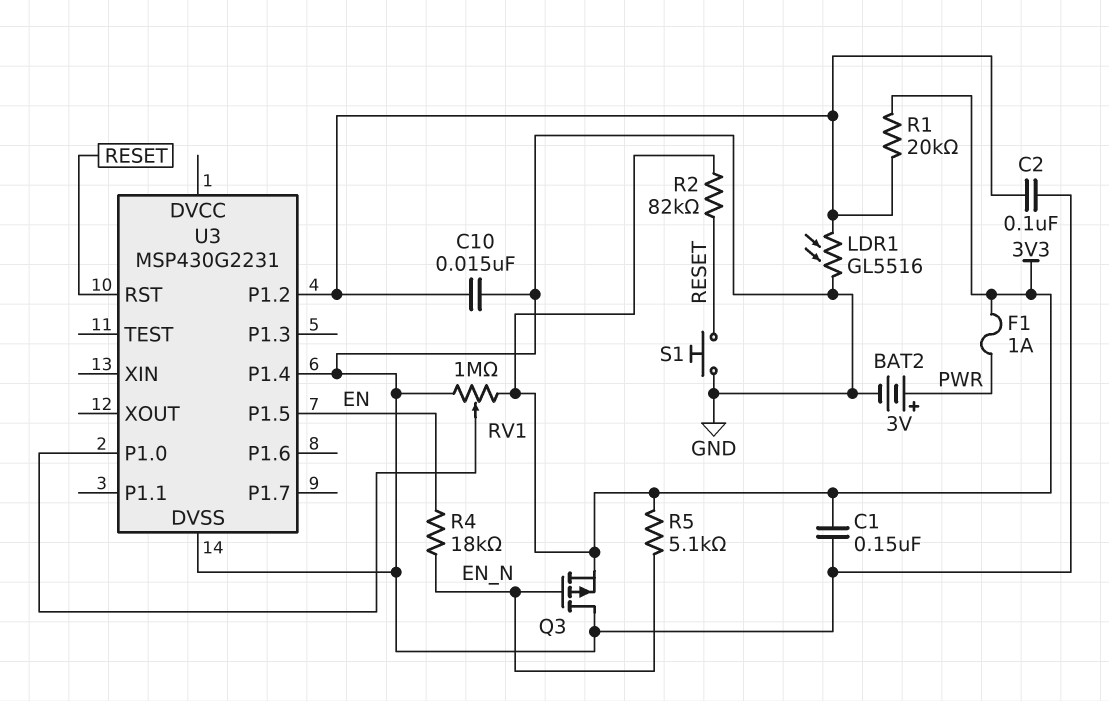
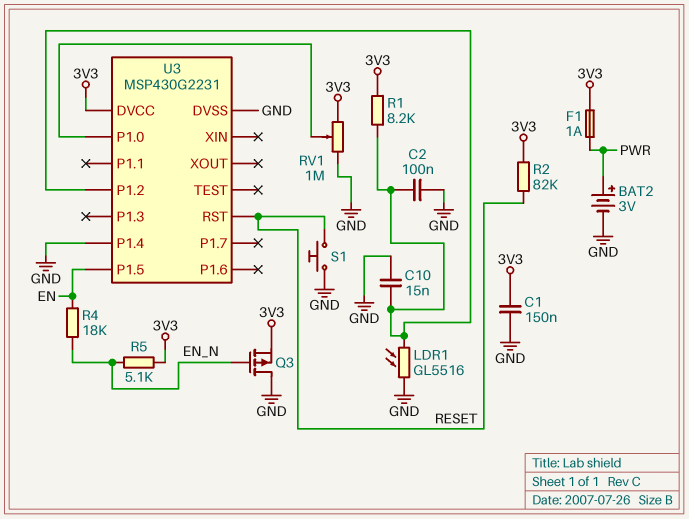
R1: 20k (3V3, U3/P1.2) -> 8.2k (3V3, U3/P1.2)
U3 pin DVCC: none -> 3V3

